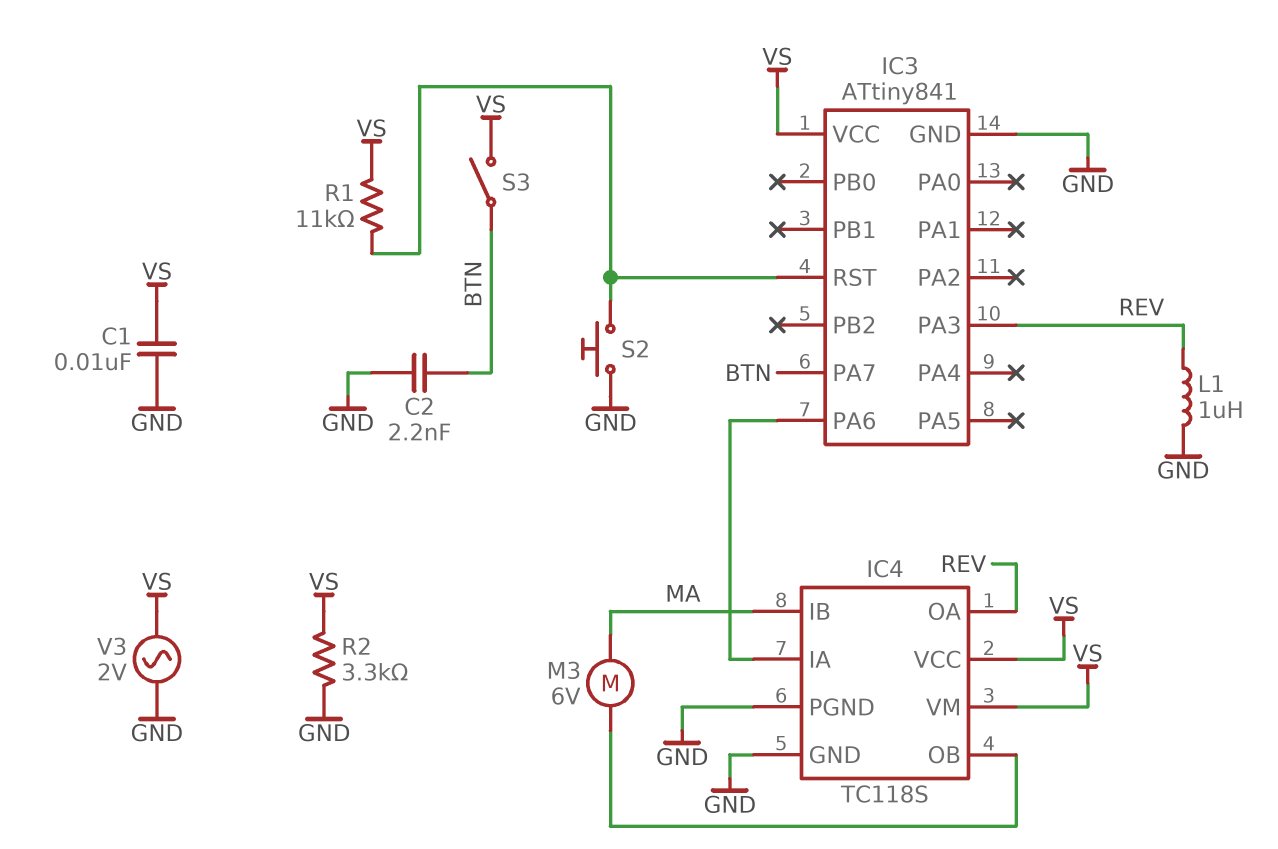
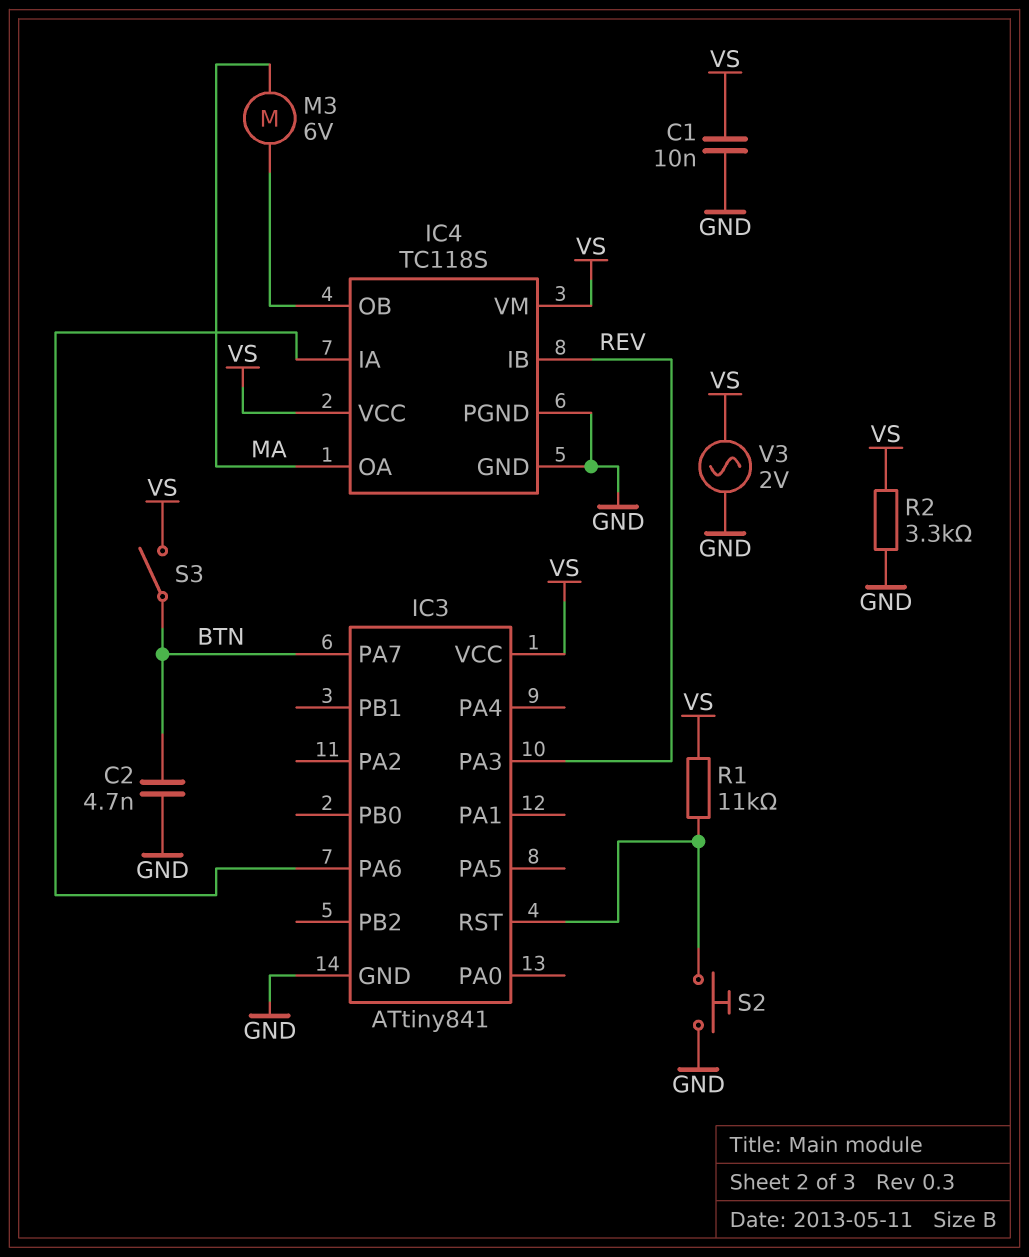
C2: 2.2nF (BTN, GND) -> 4.7nF (BTN, GND)
IC4 pin IB: MA -> REV
IC4 pin OA: REV -> MA
L1: 1uH (GND, REV) -> none

